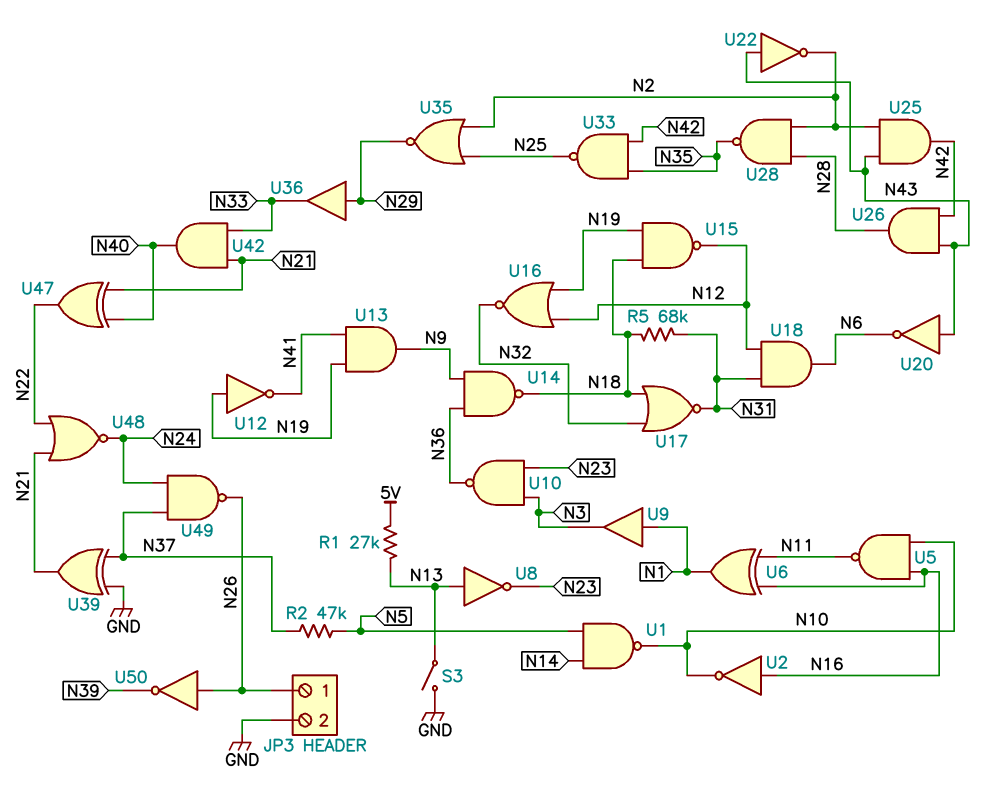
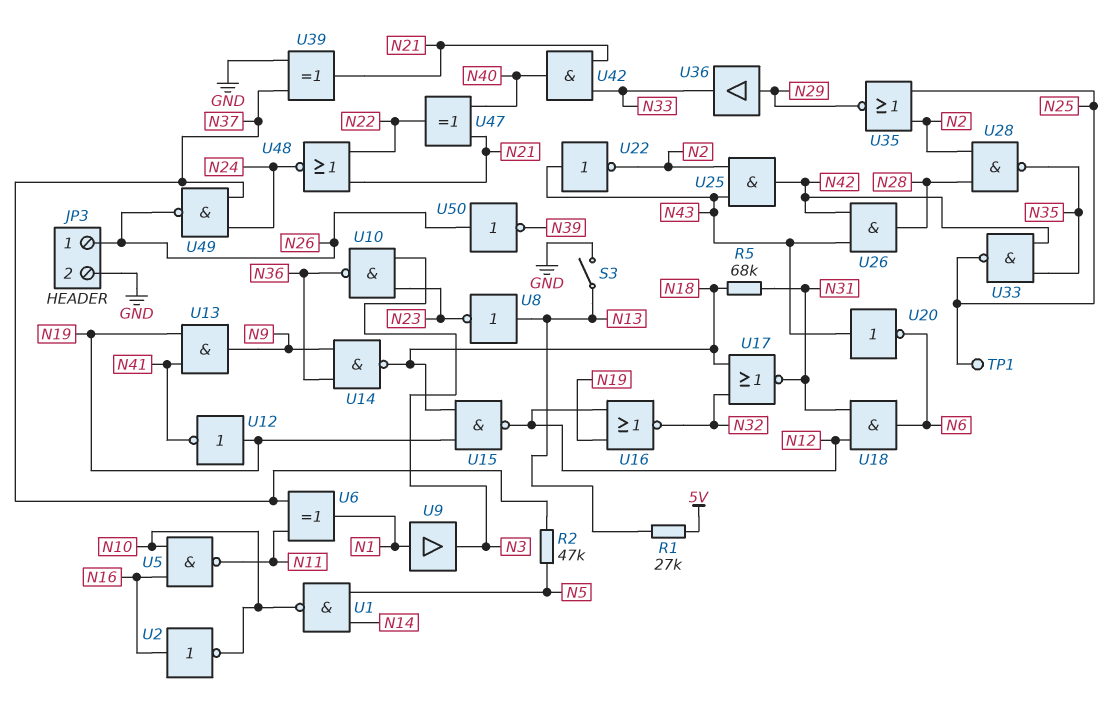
TP1: none -> test point (N25)
U6: XOR (in N11, in N16, out N1) -> XOR (in N11, in N37, out N1)

